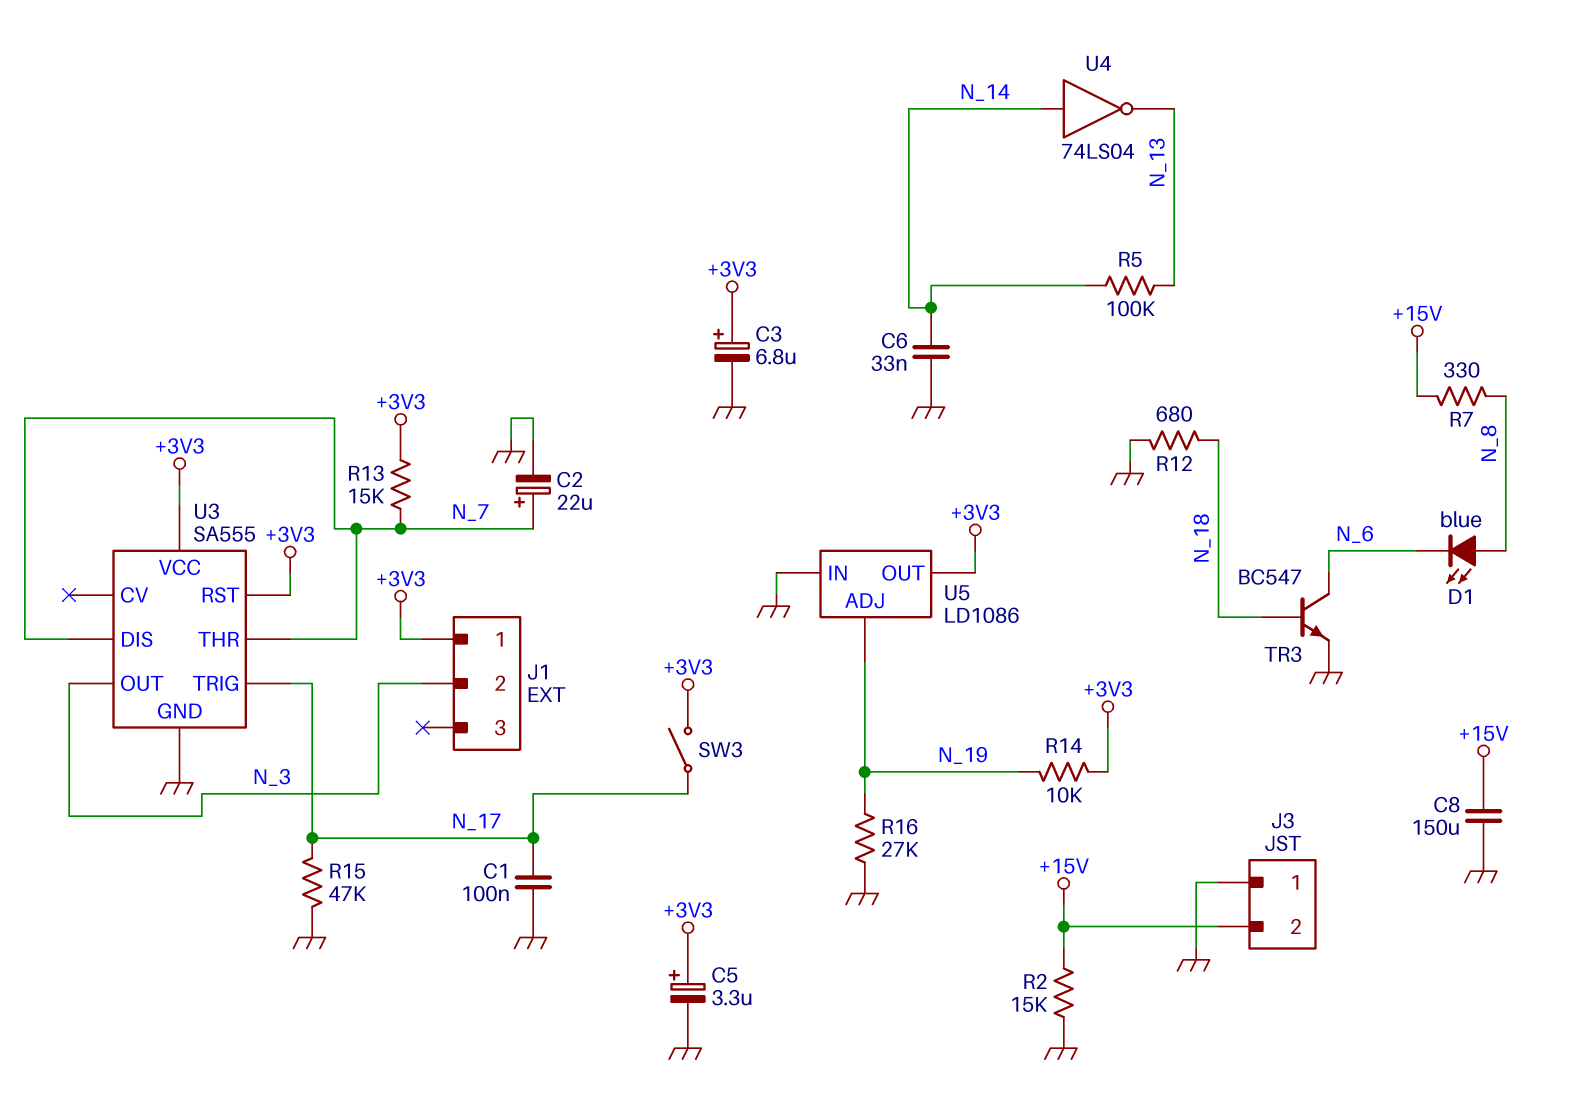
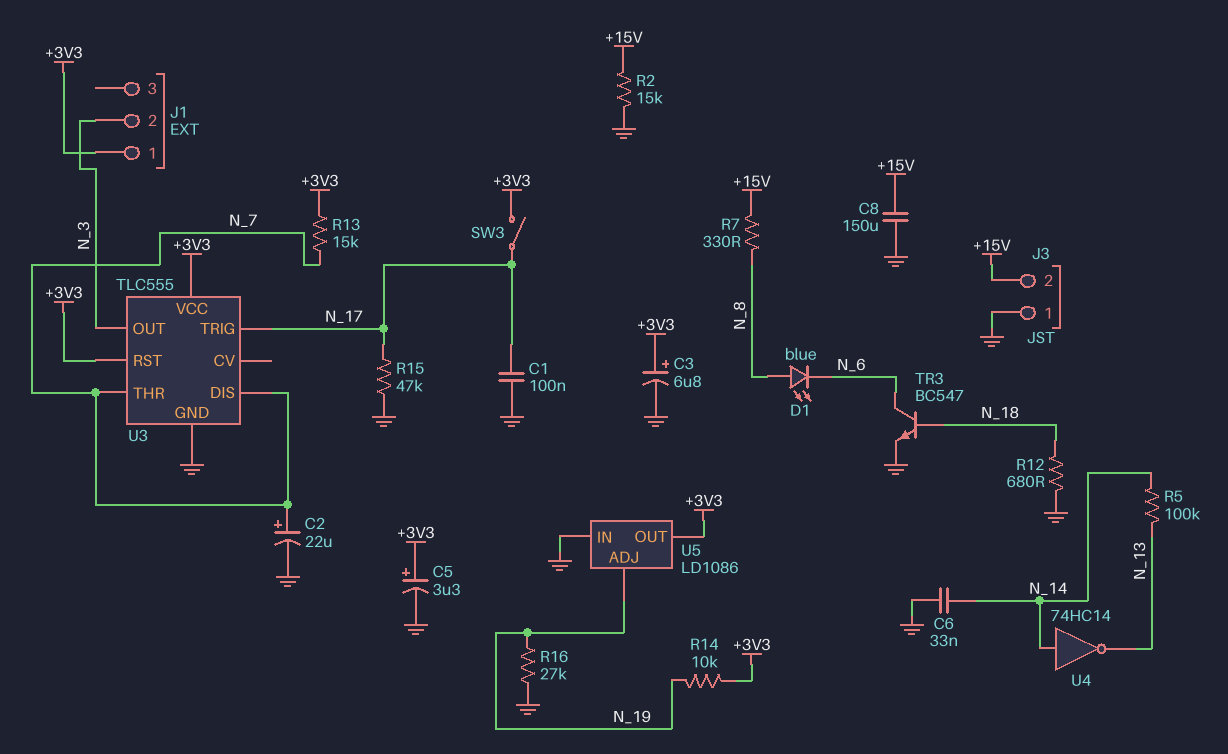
U3: SA555 -> TLC555
U4: NOT 74LS04 (in N_14, out N_13) -> NOT 74HC14 (in N_14, out N_13)

